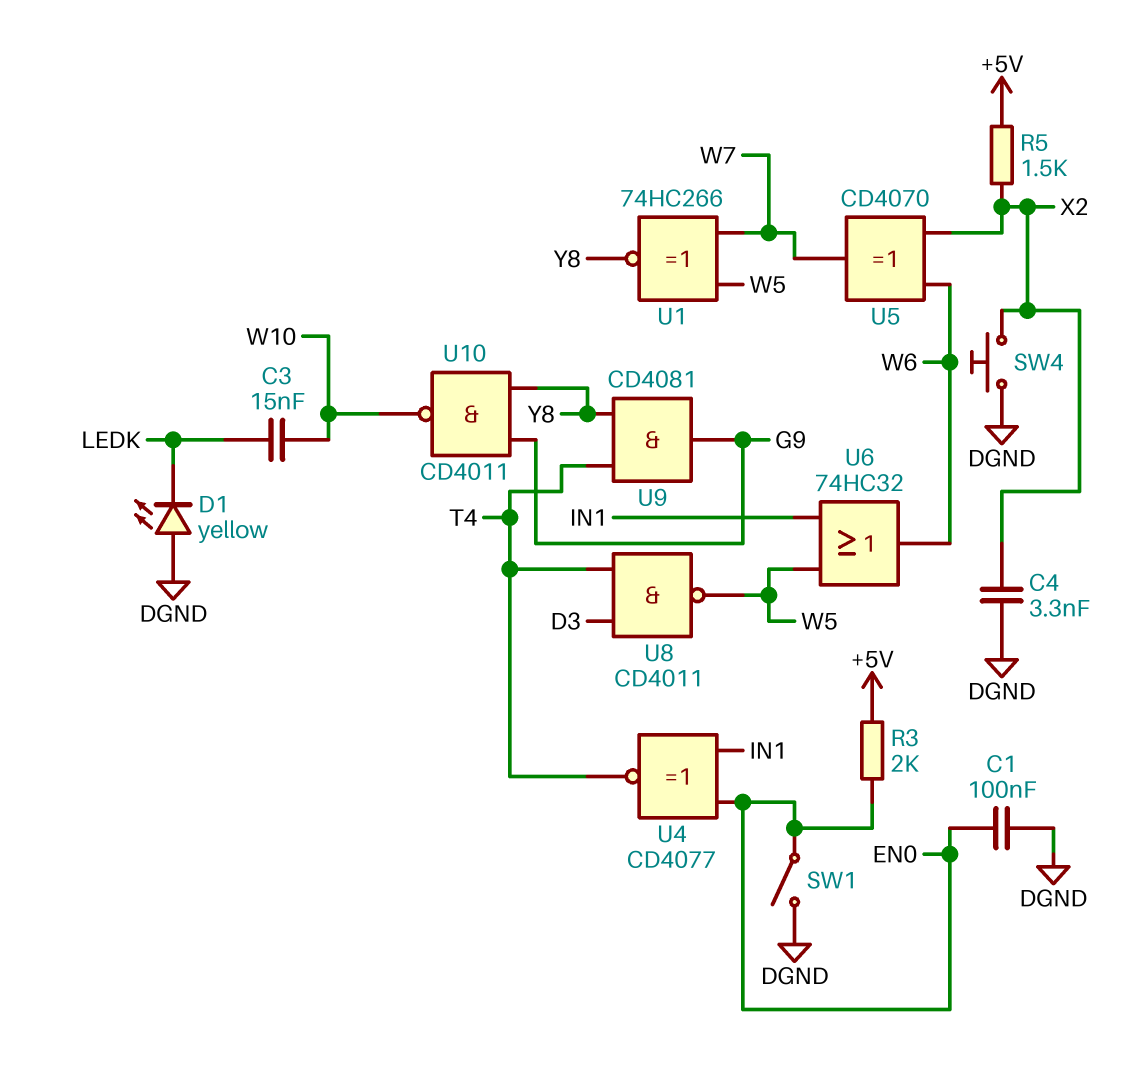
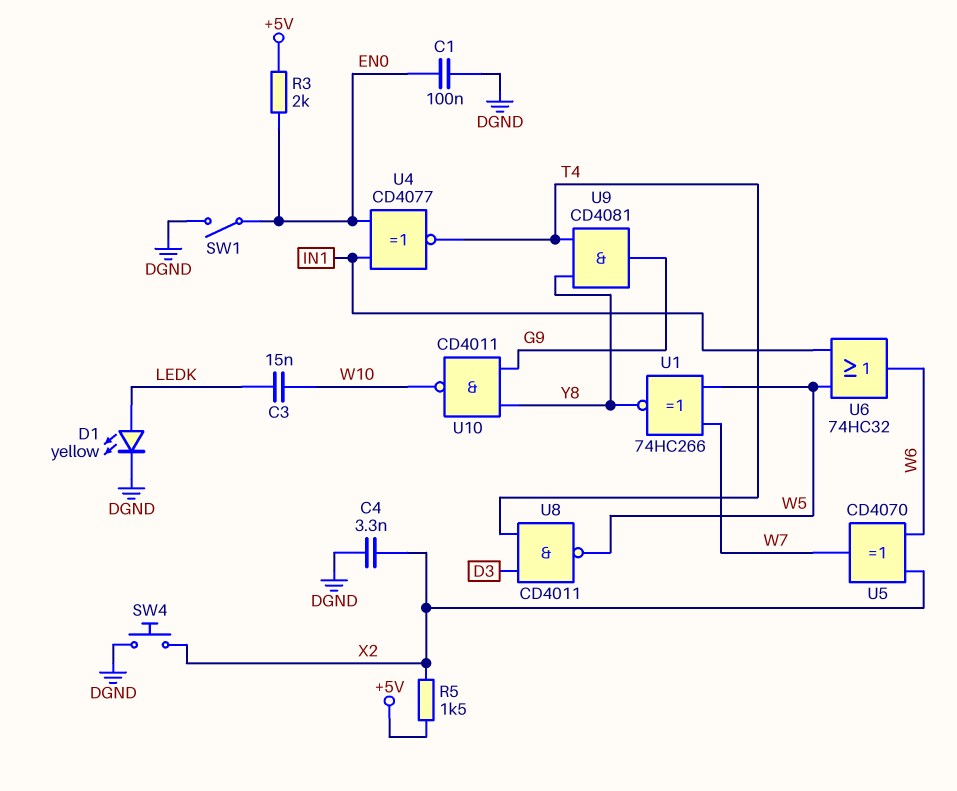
D1: LED yellow (A DGND, K LEDK) -> LED yellow (A LEDK, K DGND)

